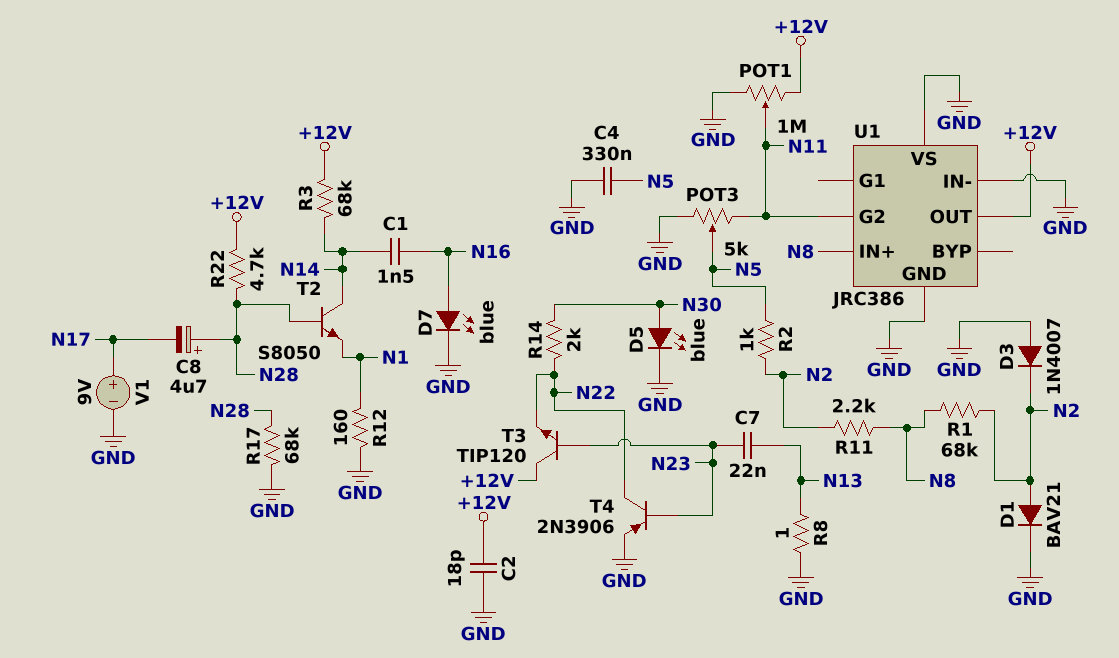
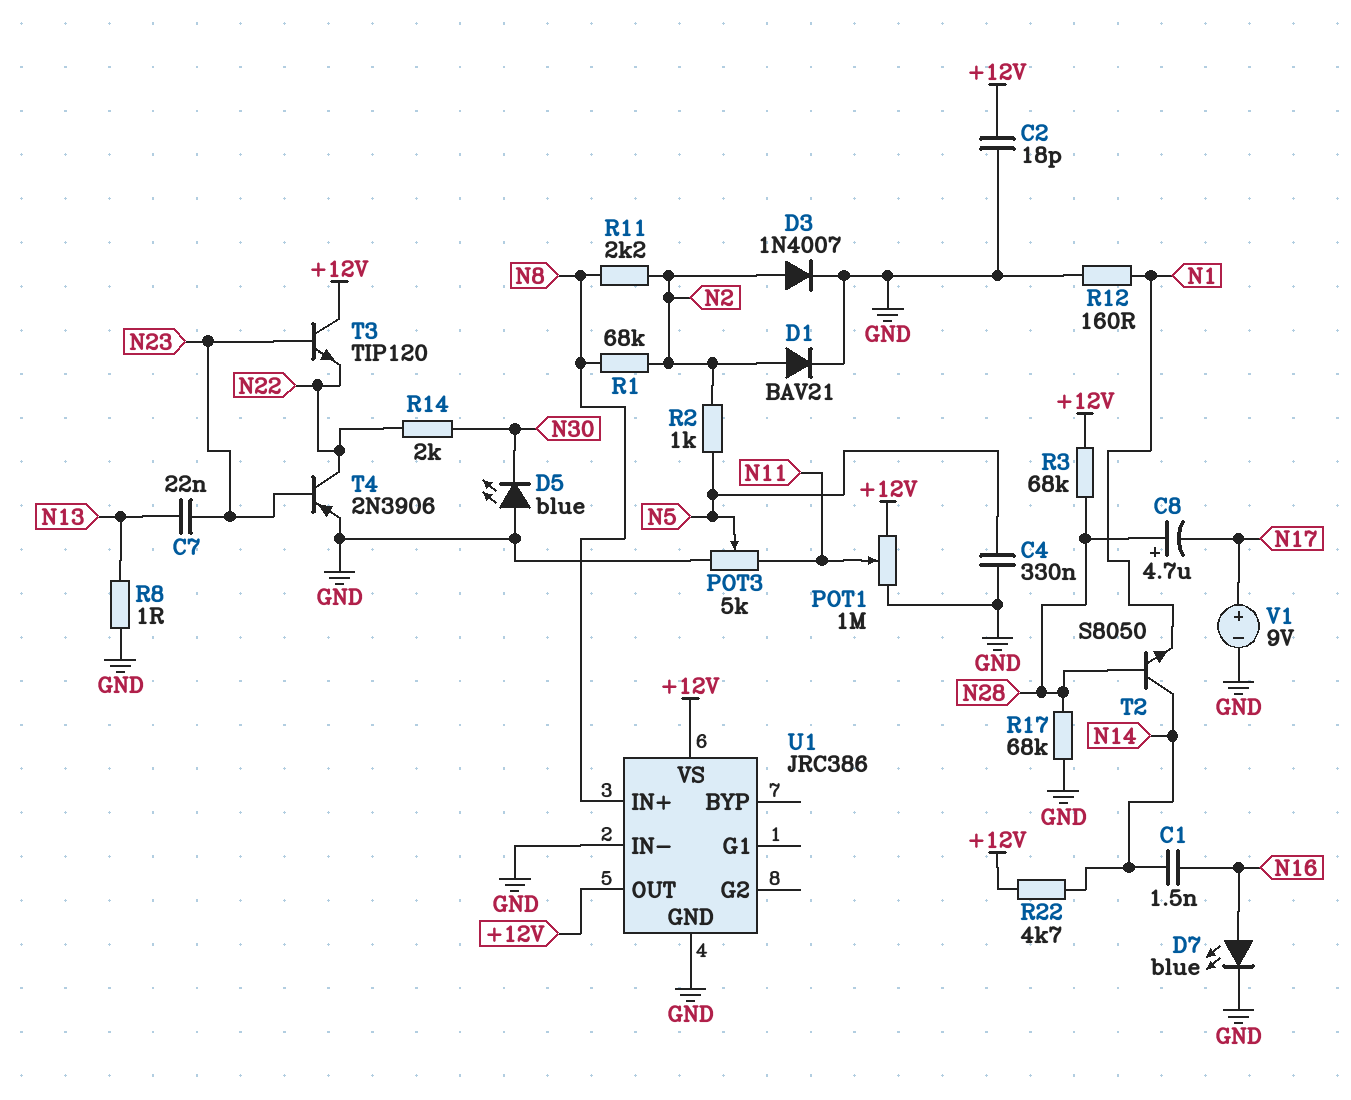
D3: diode 1N4007 (A GND, K N2) -> diode 1N4007 (A N2, K GND)
D5: LED blue (A N30, K GND) -> LED blue (A GND, K N30)
R3: 68k (+12V, N14) -> 68k (+12V, N28)
R22: 4.7k (+12V, N28) -> 4.7k (+12V, N14)
U1 pin G2: N11 -> none
U1 pin VS: GND -> +12V

